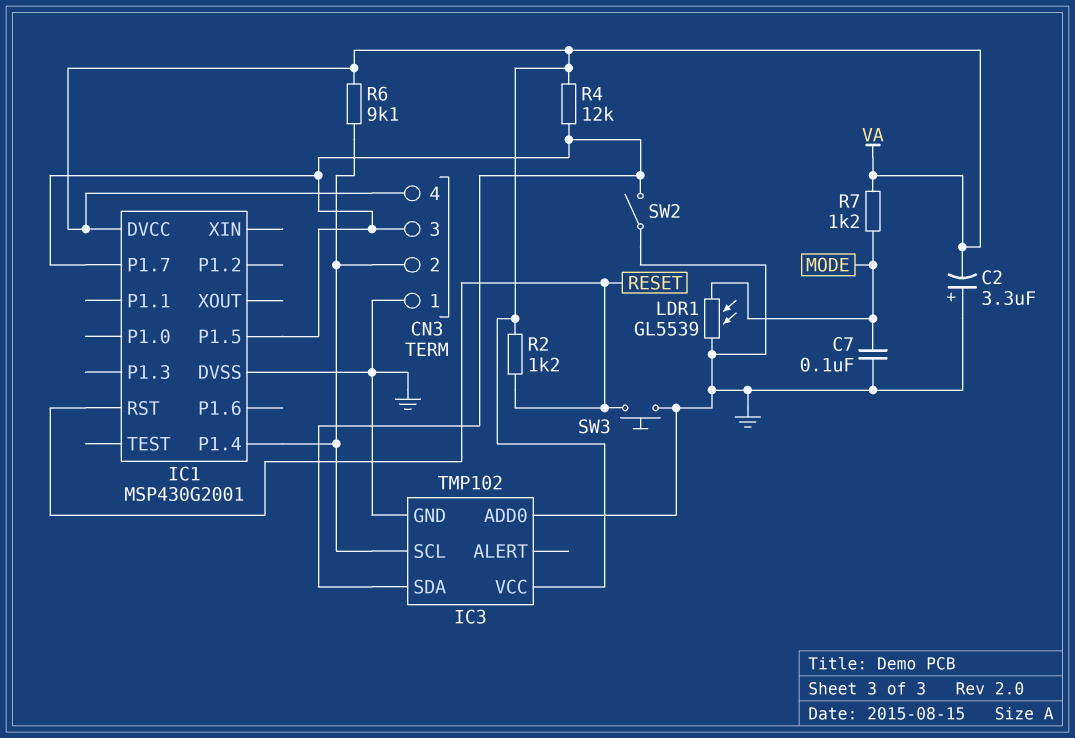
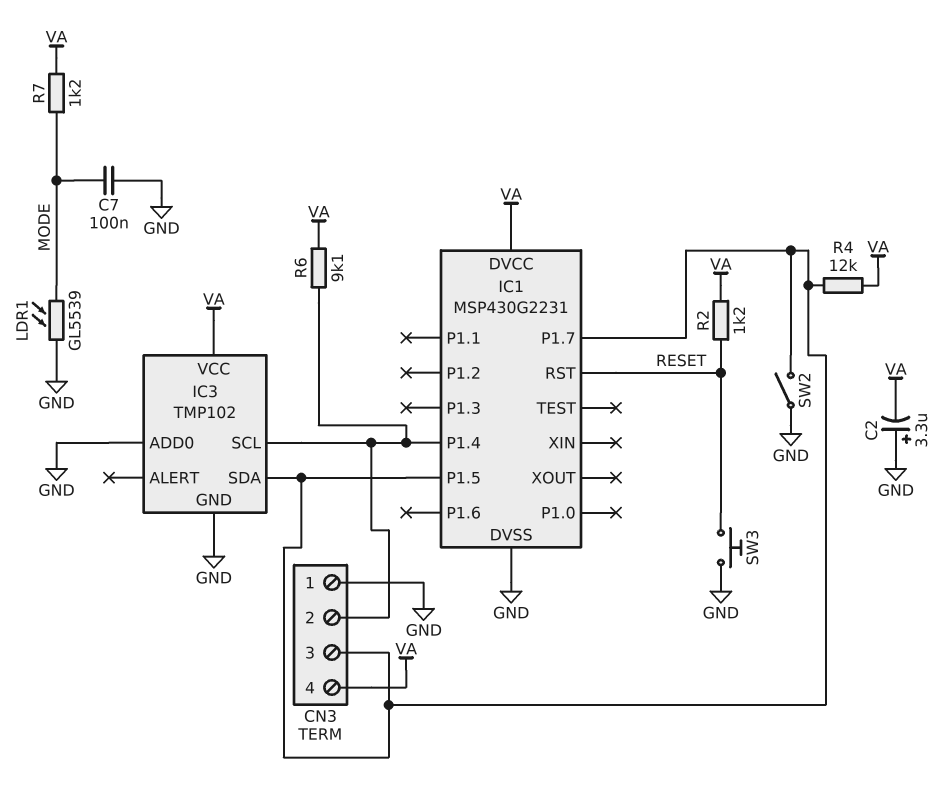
IC1: MSP430G2001 -> MSP430G2231

